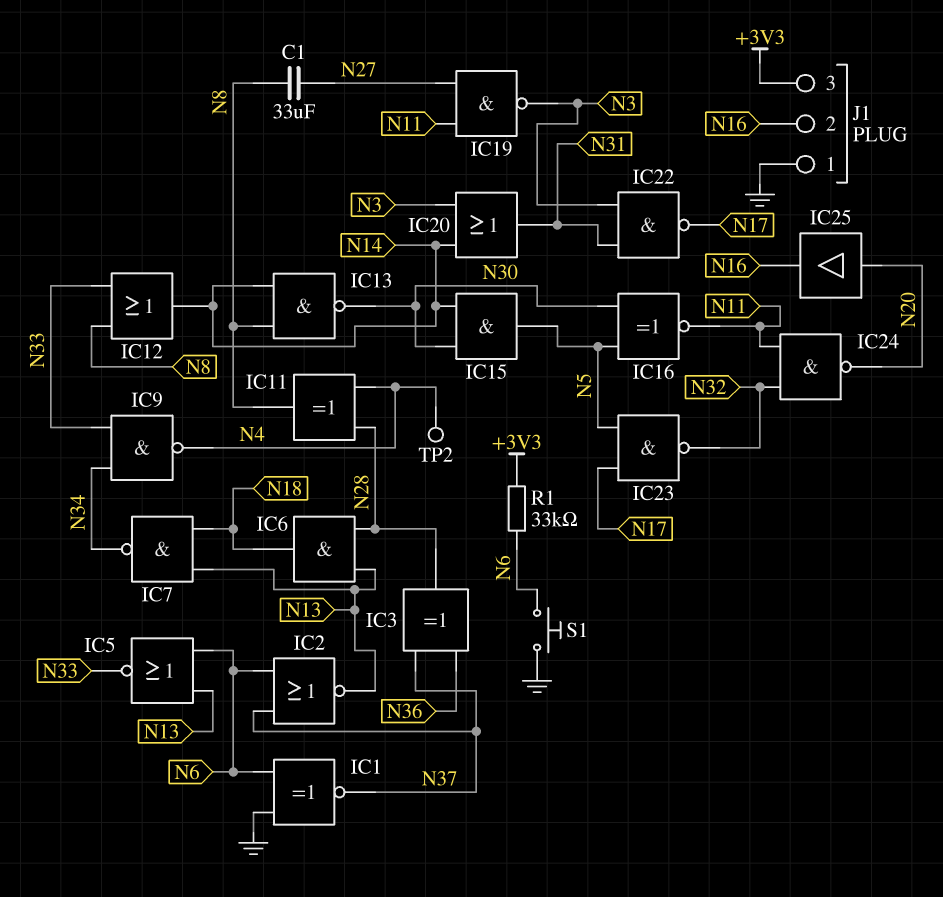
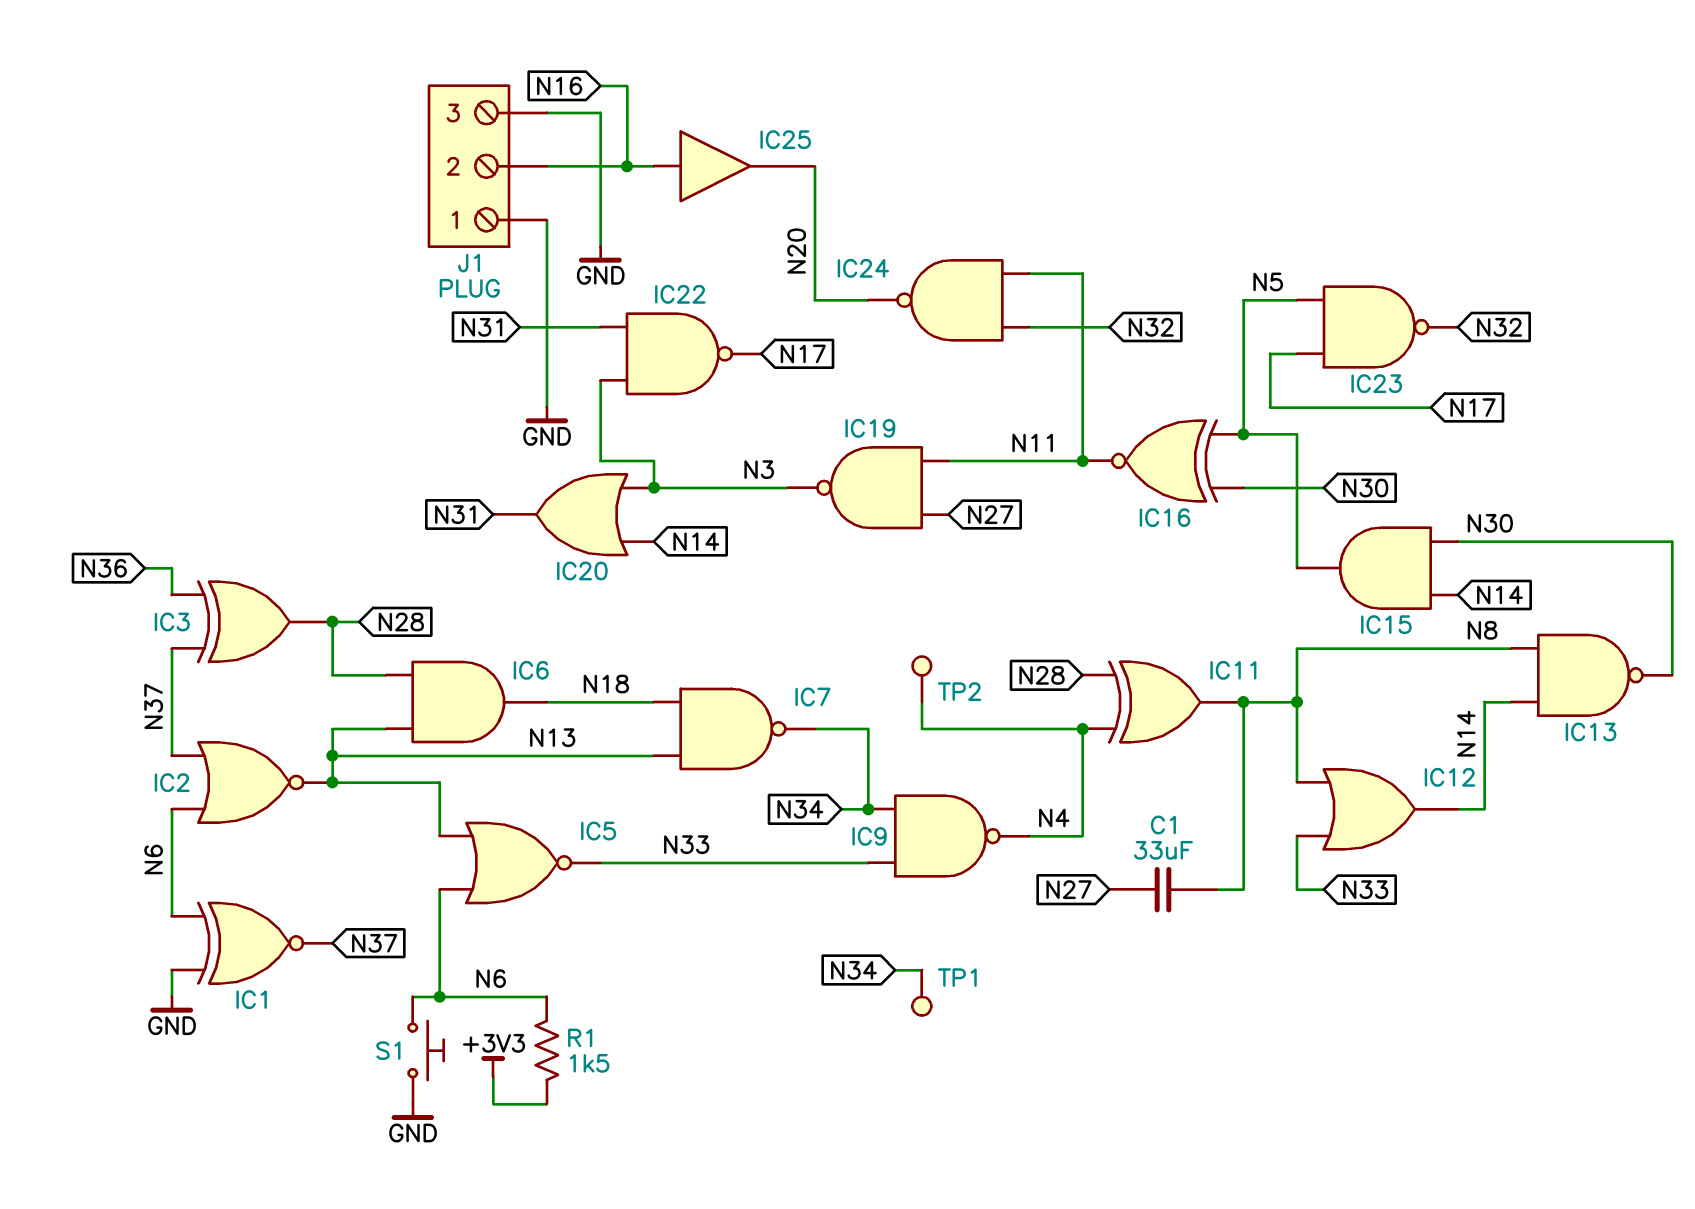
IC25: buffer (in N20, out N16) -> buffer (in N16, out N20)
J1 pin 3: +3V3 -> GND
R1: 33k (+3V3, N6) -> 1.5k (+3V3, N6)
TP1: none -> test point (N34)

